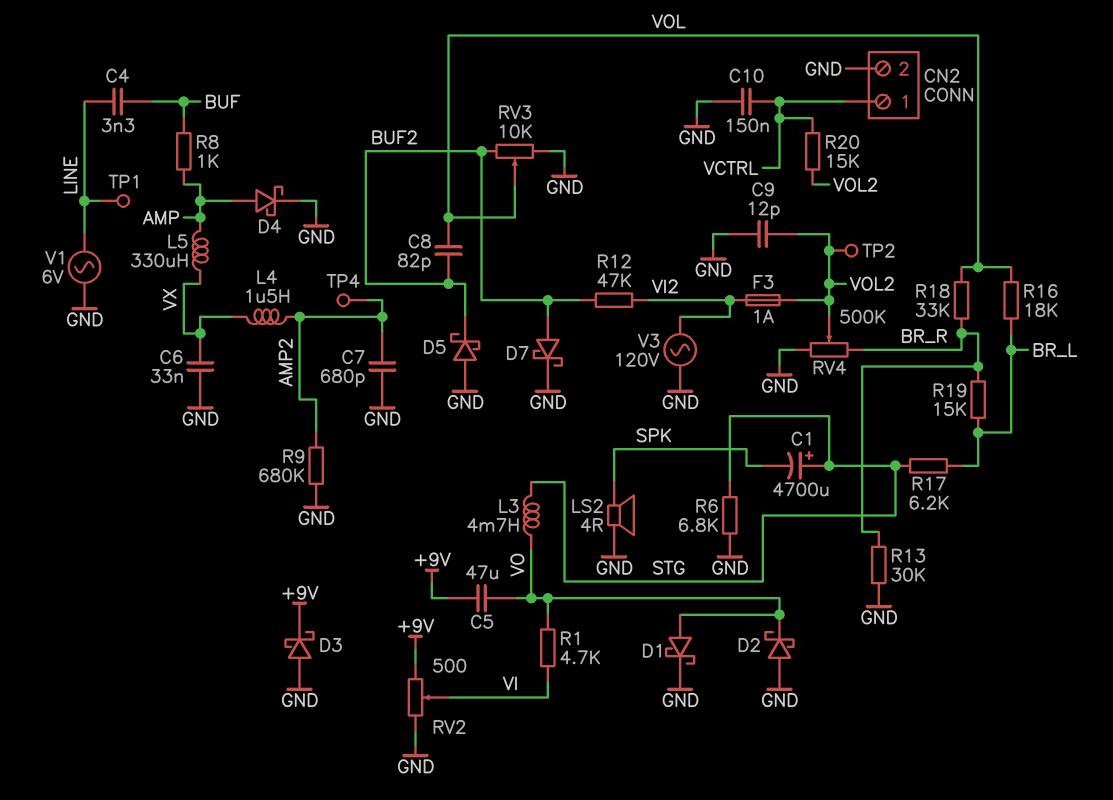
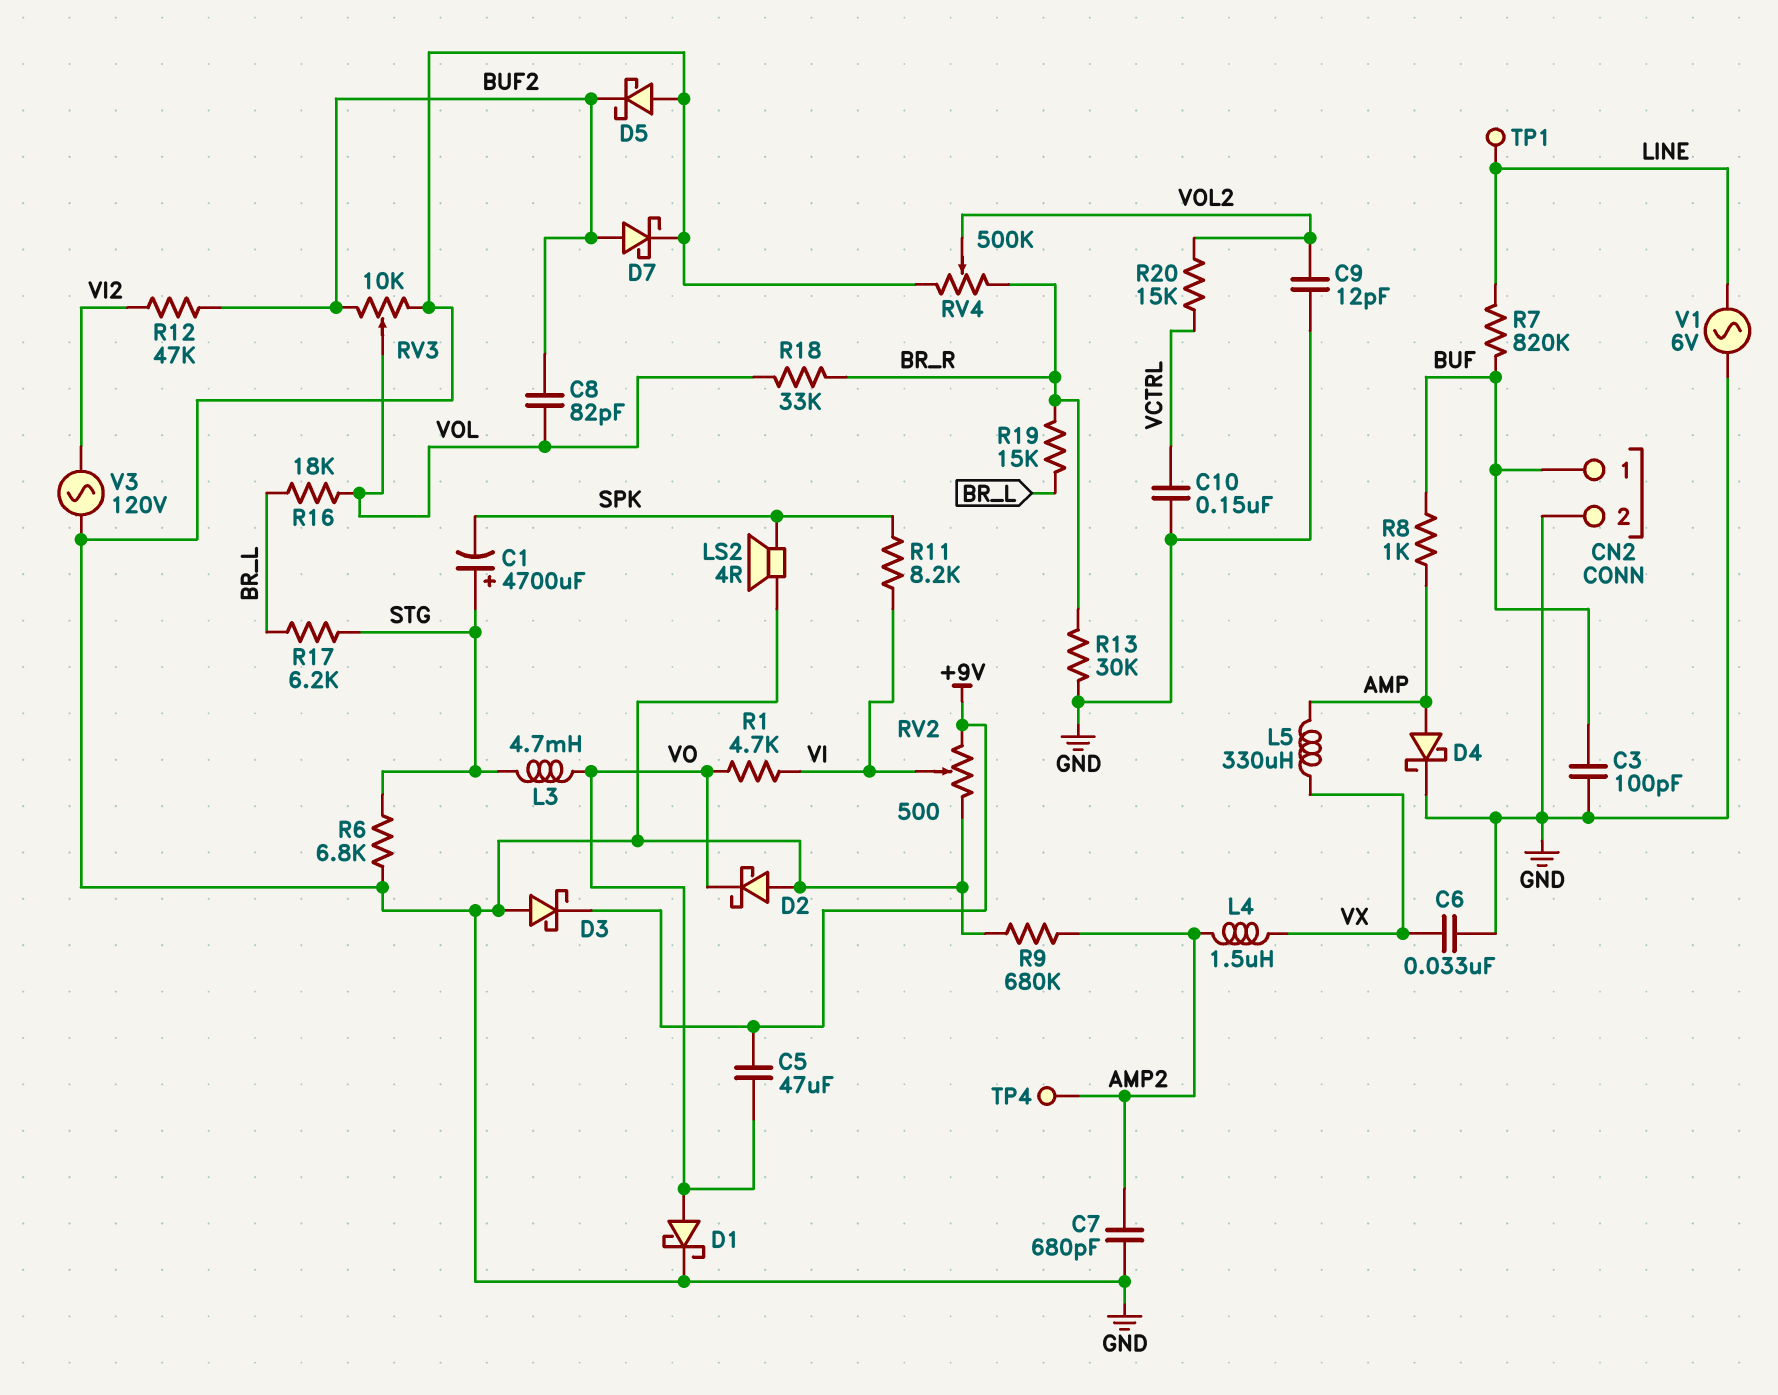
C3: none -> 100pF (BUF, GND)
C4: 3.3nF (BUF, LINE) -> none
CN2 pin 1: VCTRL -> BUF
F3: 1A (VI2, VOL2) -> none
R7: none -> 820k (BUF, LINE)
R11: none -> 8.2k (SPK, VI)
TP2: test point (VOL2) -> none

